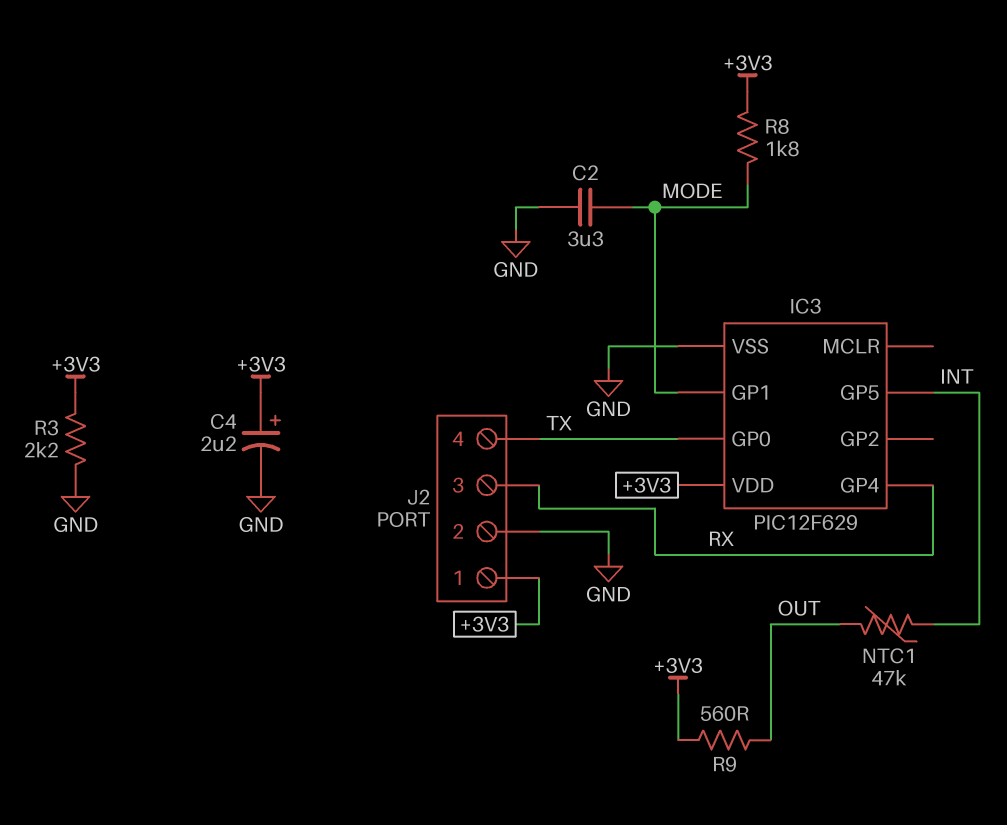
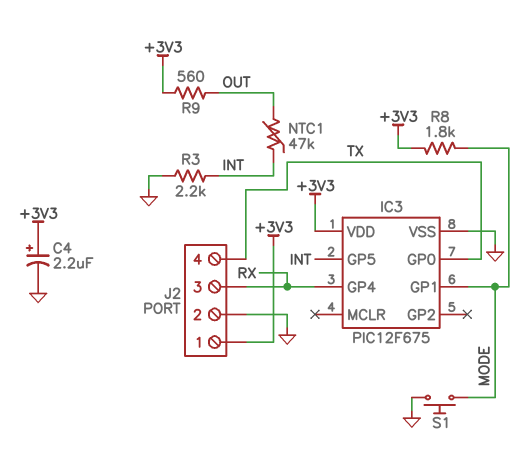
C2: 3.3uF (GND, MODE) -> none
IC3: PIC12F629 -> PIC12F675
R3: 2.2k (+3V3, GND) -> 2.2k (GND, INT)
S1: none -> button (GND, MODE)

